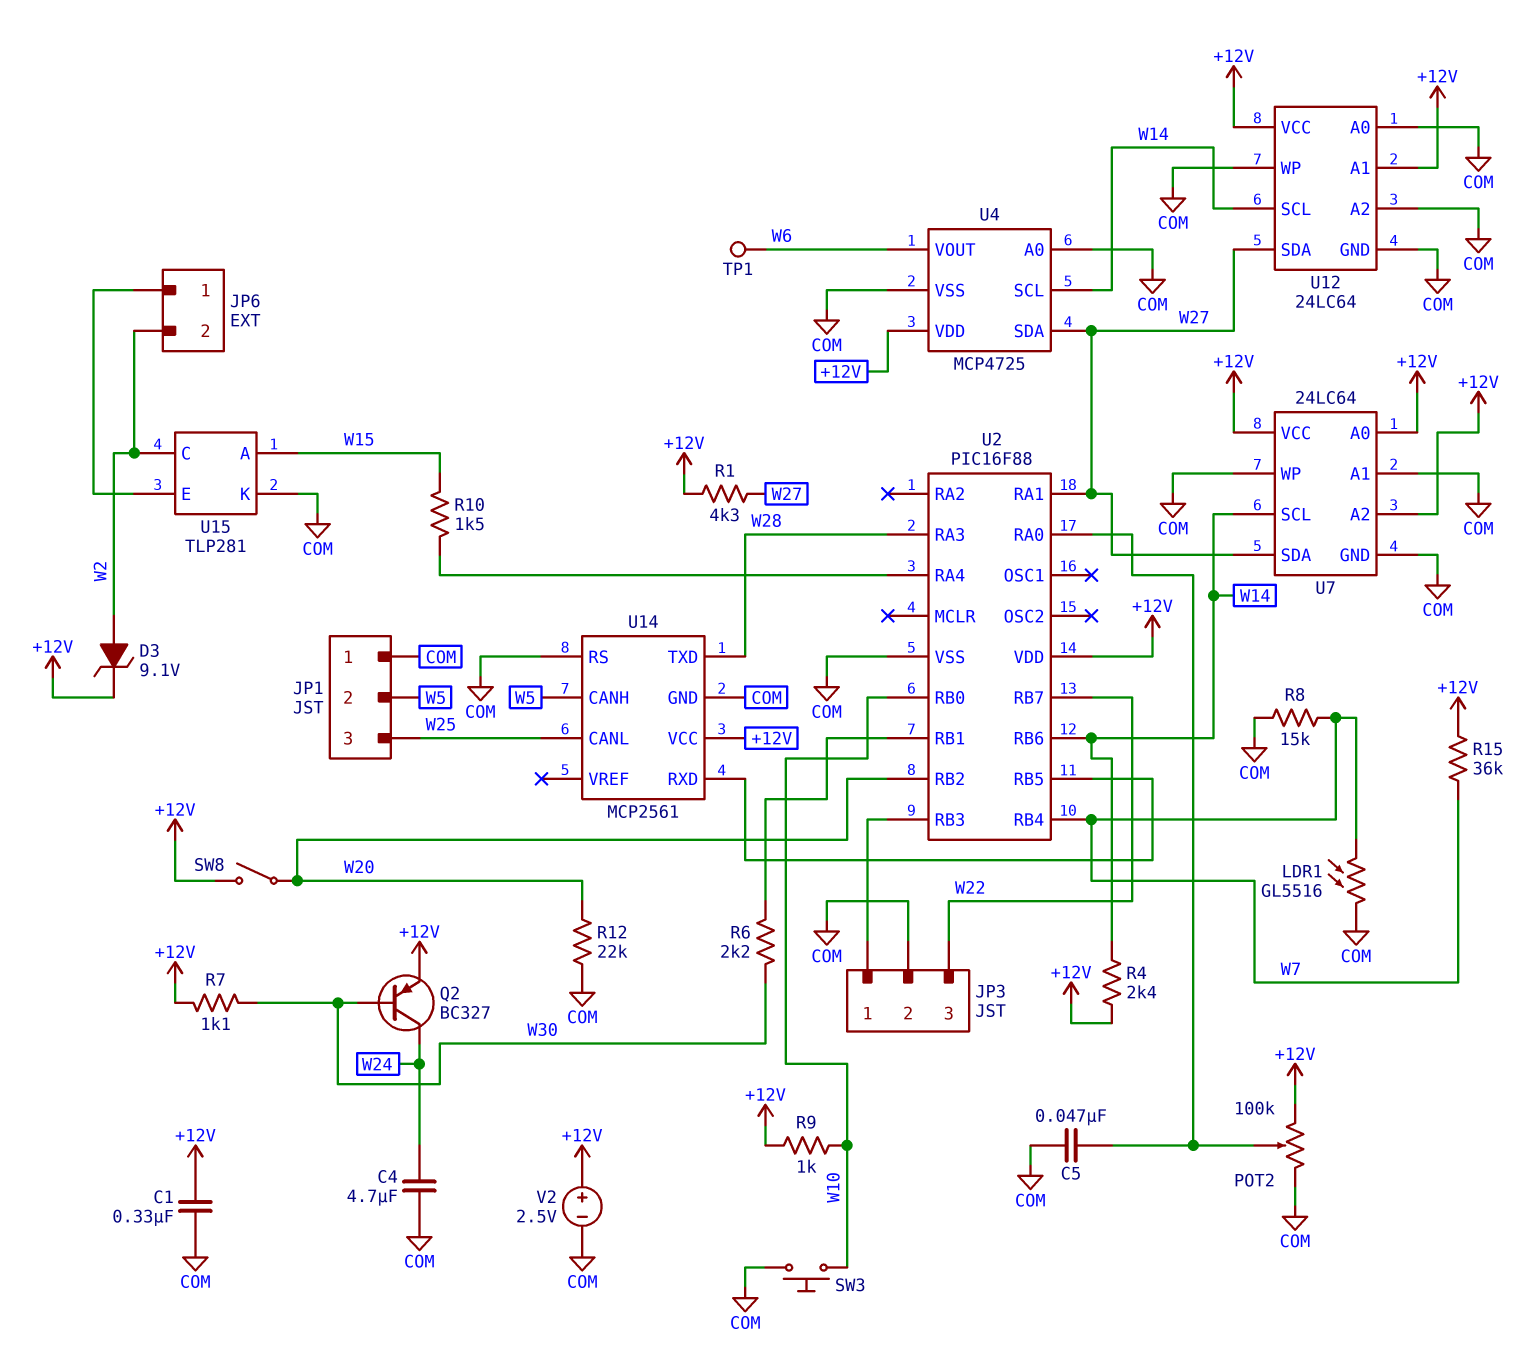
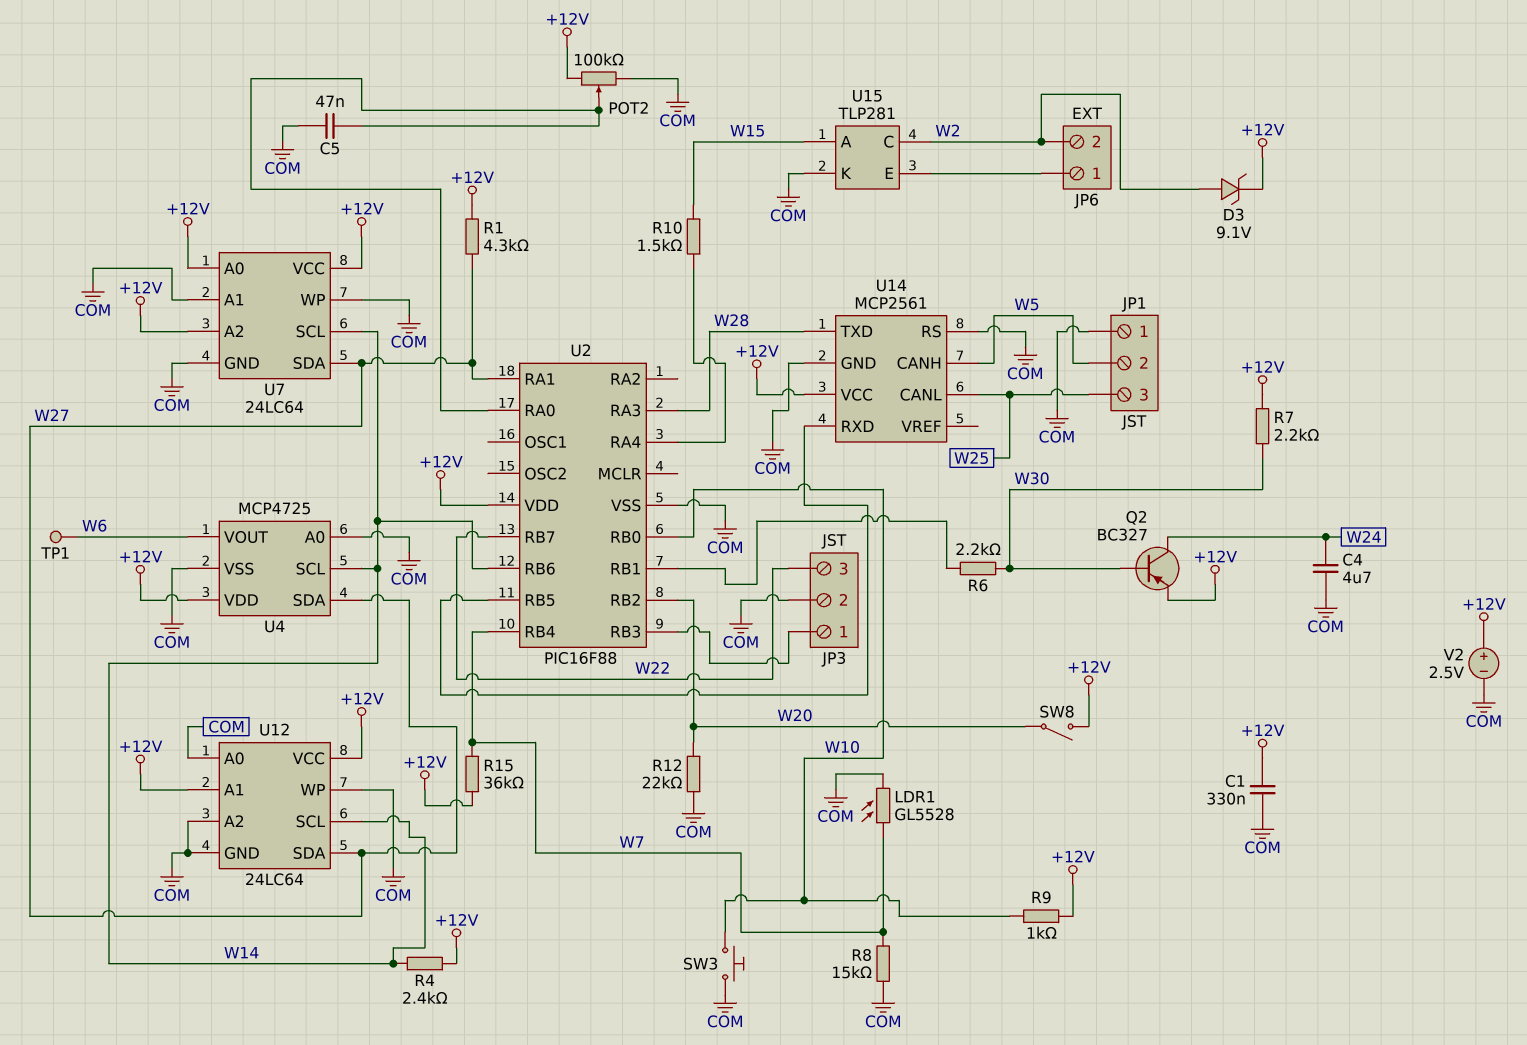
LDR1: GL5516 (COM, W7) -> GL5528 (COM, W7)
R7: 1.1k (+12V, W30) -> 2.2k (+12V, W30)

